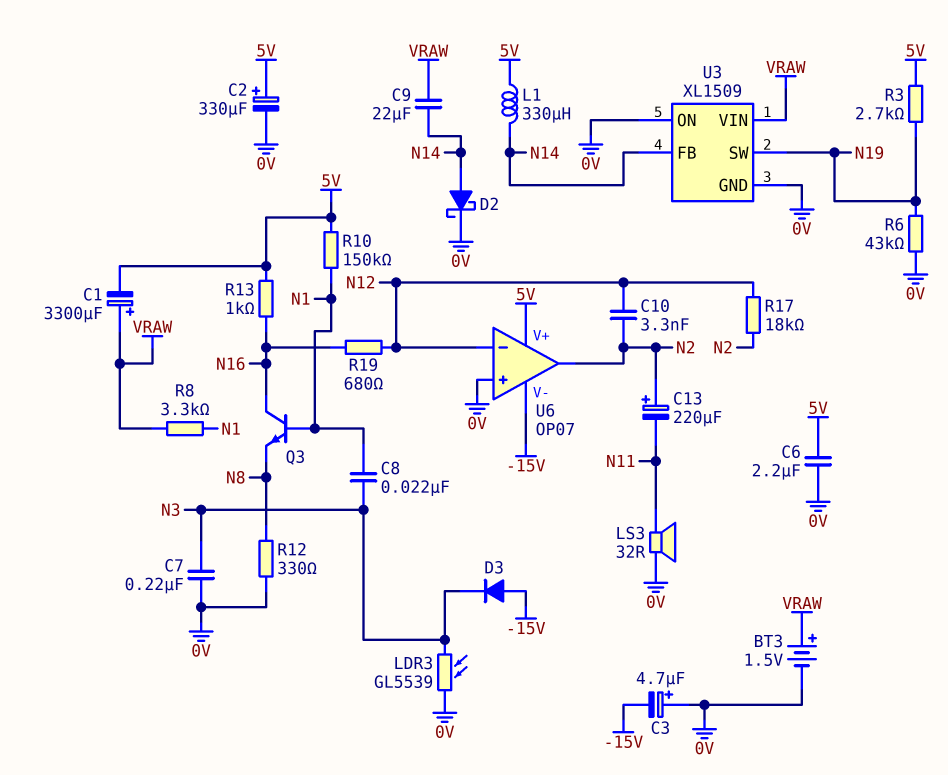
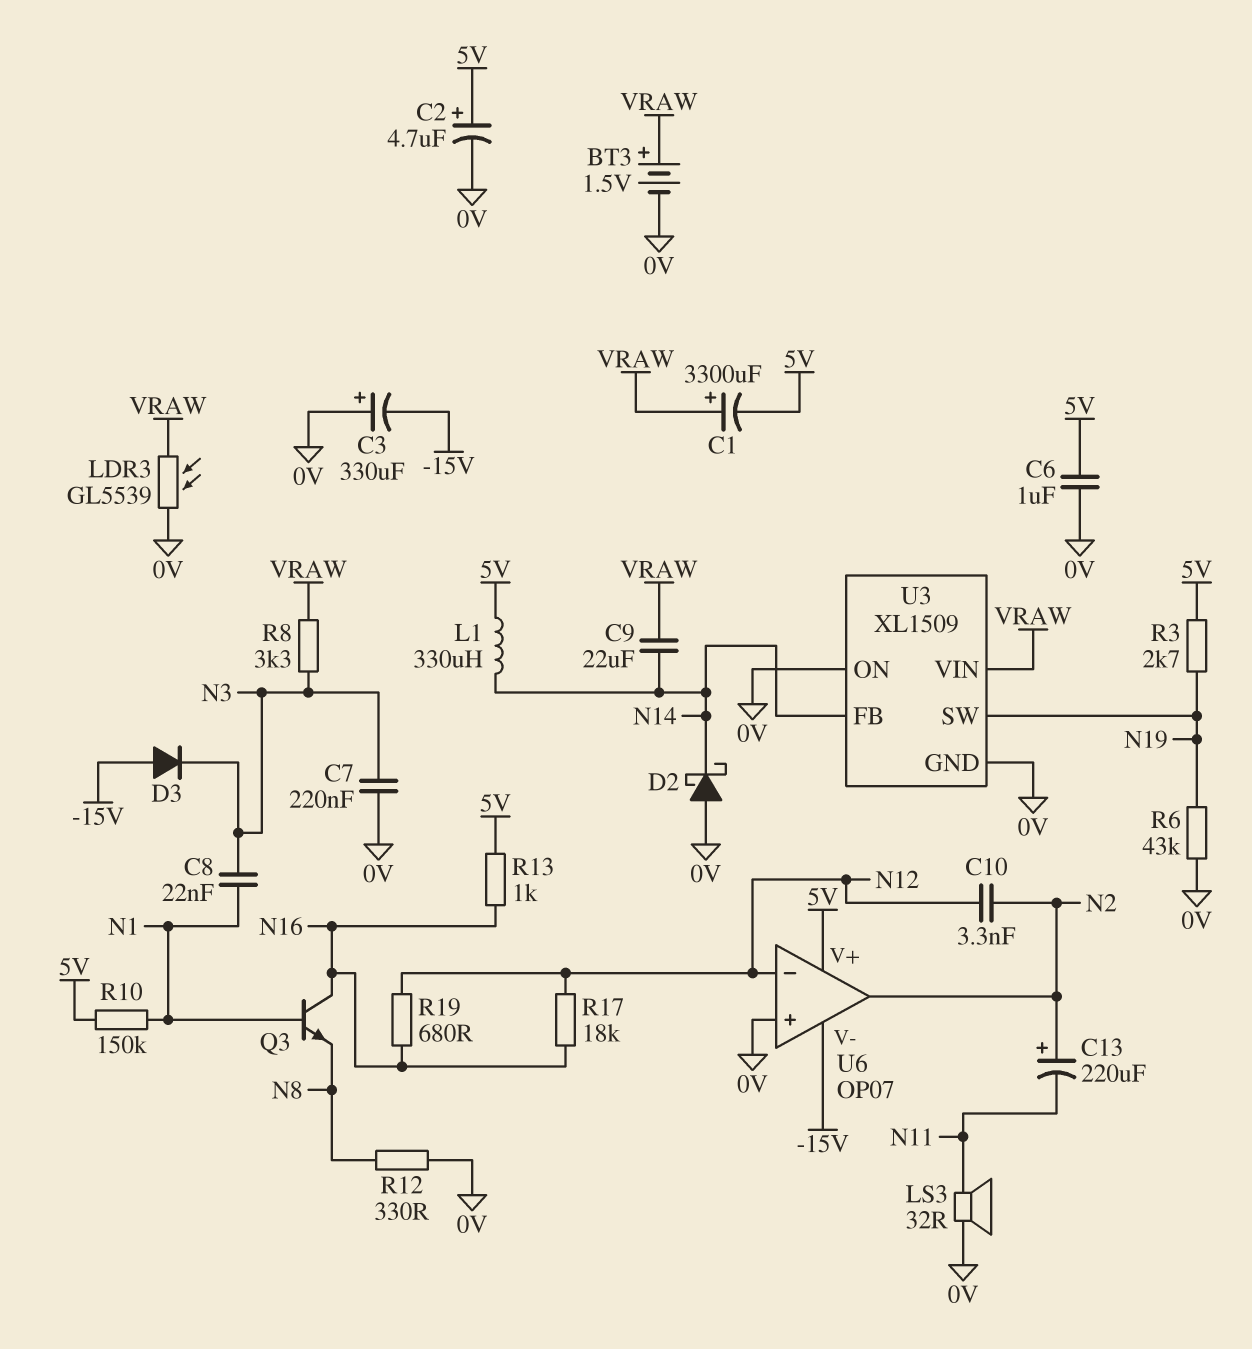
C2: 330uF (plus 5V, minus 0V) -> 4.7uF (plus 5V, minus 0V)
C3: 4.7uF (plus 0V, minus -15V) -> 330uF (plus 0V, minus -15V)
C6: 2.2uF (0V, 5V) -> 1uF (0V, 5V)
D2: schottky (A N14, K 0V) -> schottky (A 0V, K N14)
LDR3: GL5539 (0V, N3) -> GL5539 (0V, VRAW)
R8: 3.3k (N1, VRAW) -> 3.3k (N3, VRAW)
R17: 18k (N2, N12) -> 18k (N12, N16)

